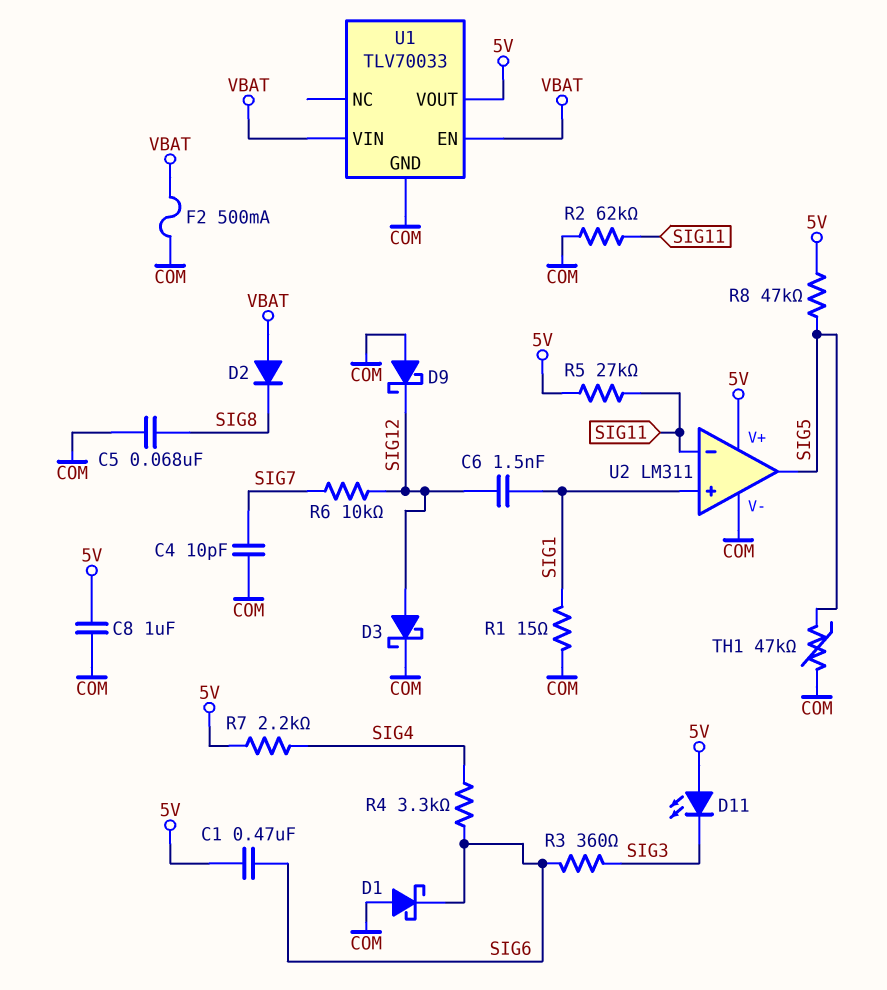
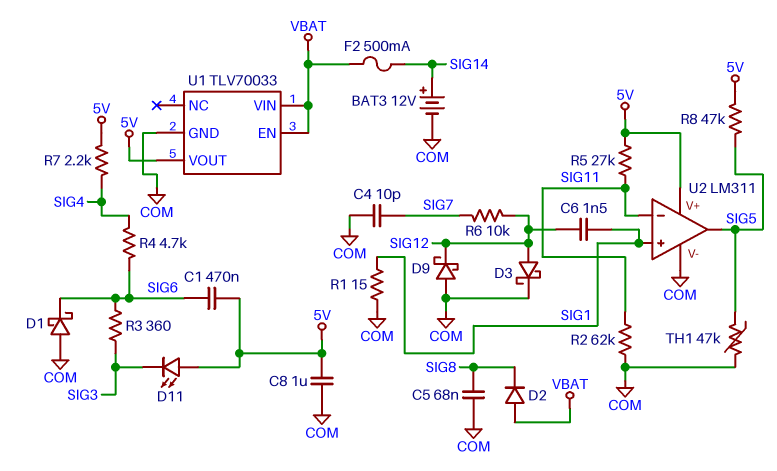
BAT3: none -> 12V (plus SIG14, minus COM)
F2: 500mA (COM, VBAT) -> 500mA (SIG14, VBAT)
R4: 3.3k (SIG4, SIG6) -> 4.7k (SIG4, SIG6)

